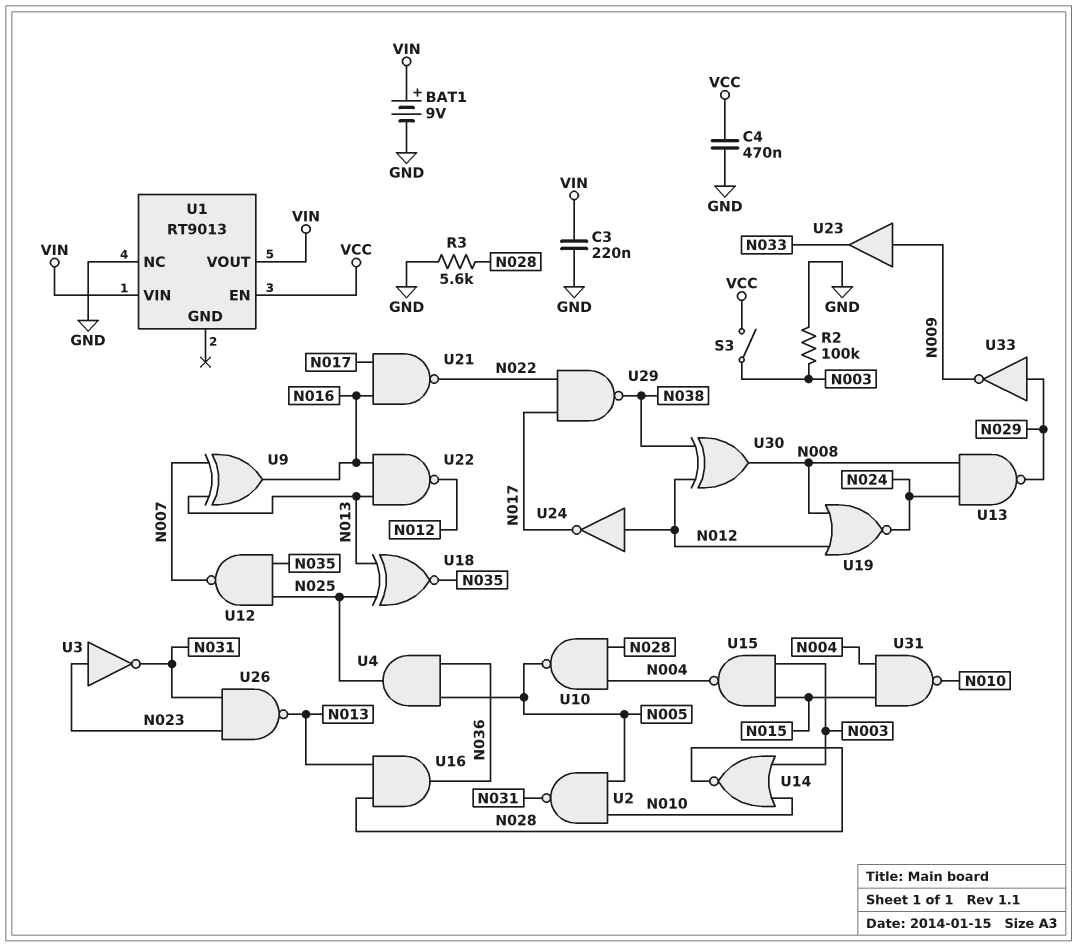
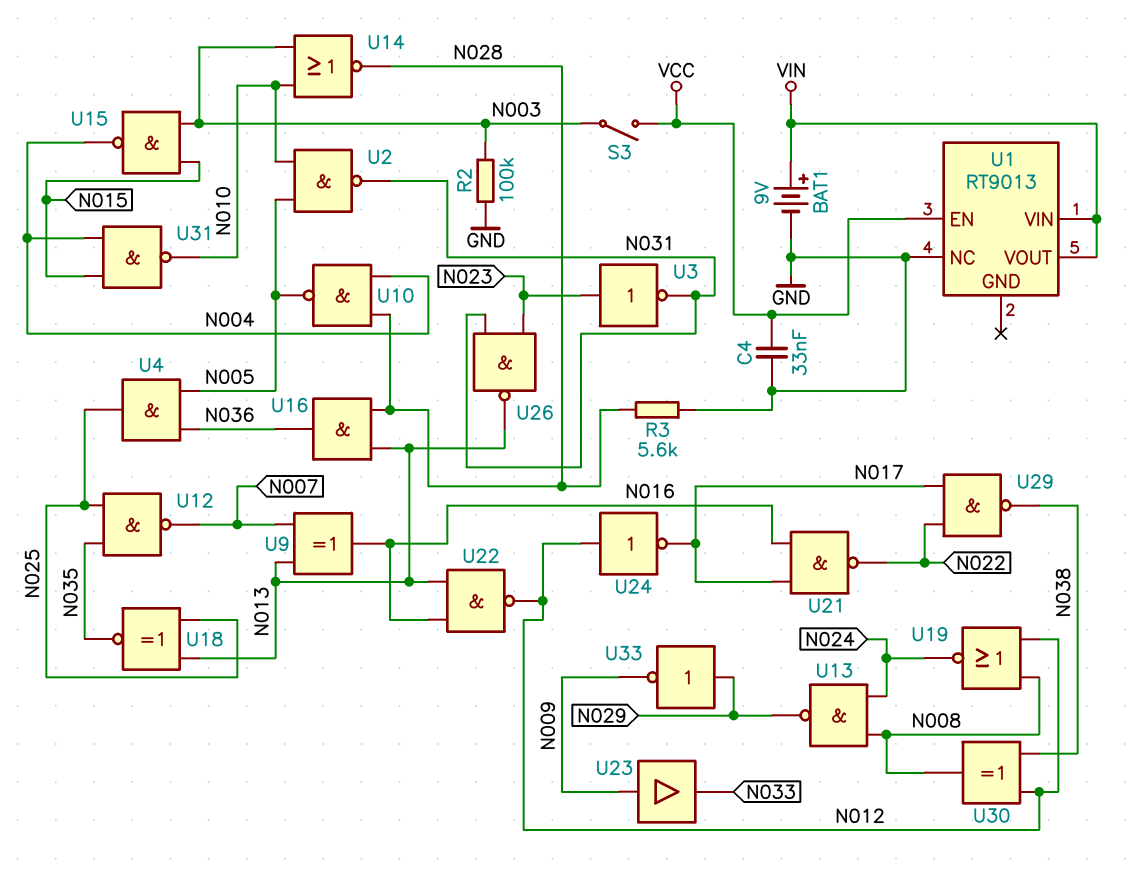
C3: 220nF (GND, VIN) -> none
C4: 470nF (GND, VCC) -> 33nF (GND, VCC)

